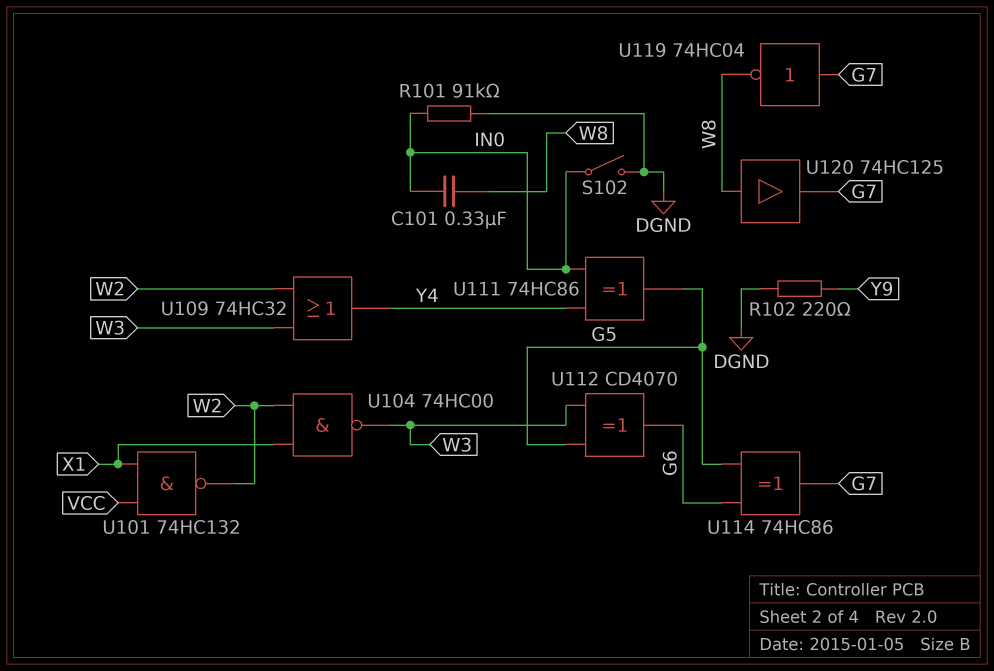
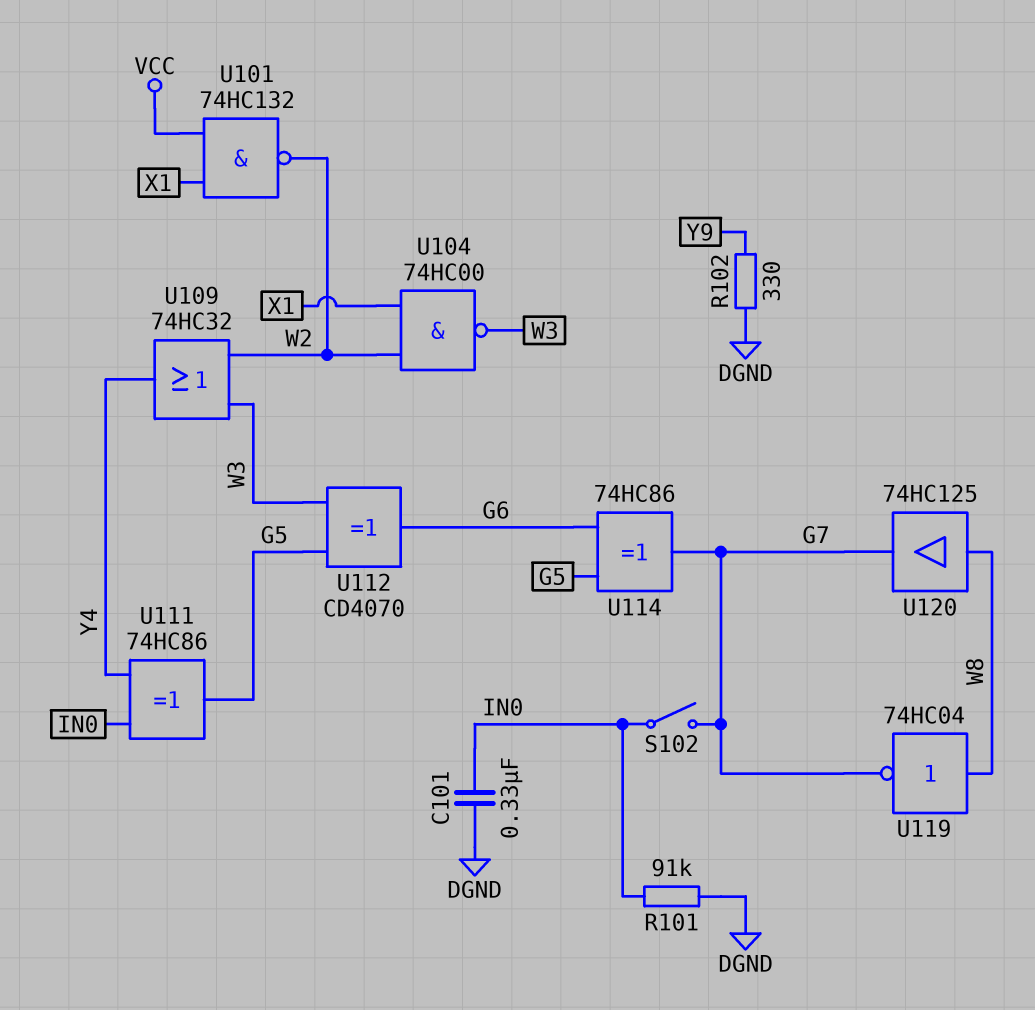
C101: 330nF (IN0, W8) -> 330nF (DGND, IN0)
R102: 220 (DGND, Y9) -> 330 (DGND, Y9)
S102: switch (DGND, IN0) -> switch (G7, IN0)
U119: NOT 74HC04 (in G7, out W8) -> NOT 74HC04 (in W8, out G7)

